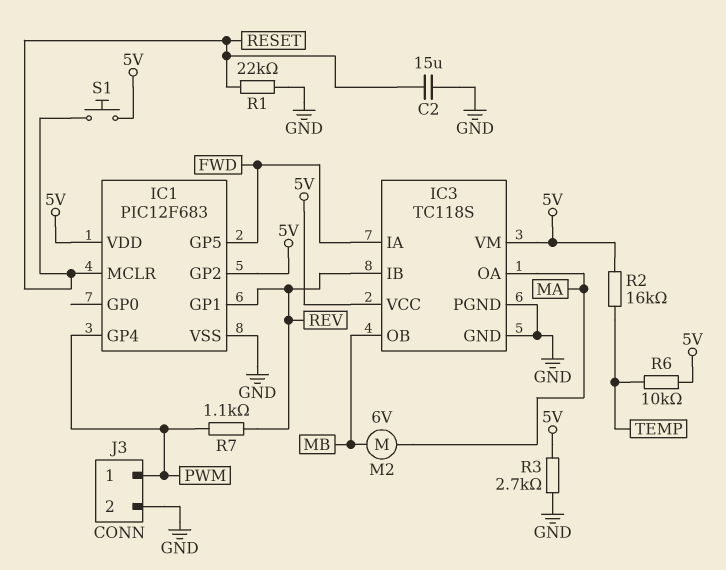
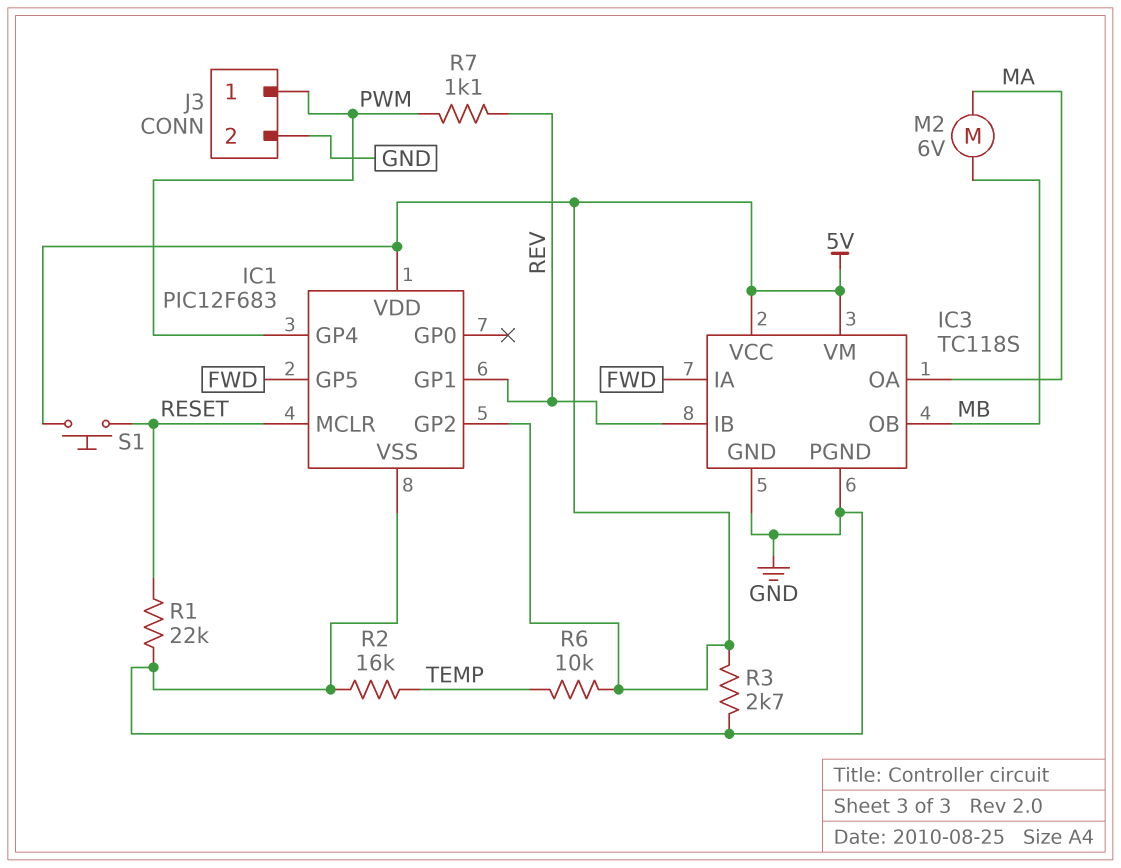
C2: 15uF (GND, RESET) -> none
R2: 16k (5V, TEMP) -> 16k (GND, TEMP)

